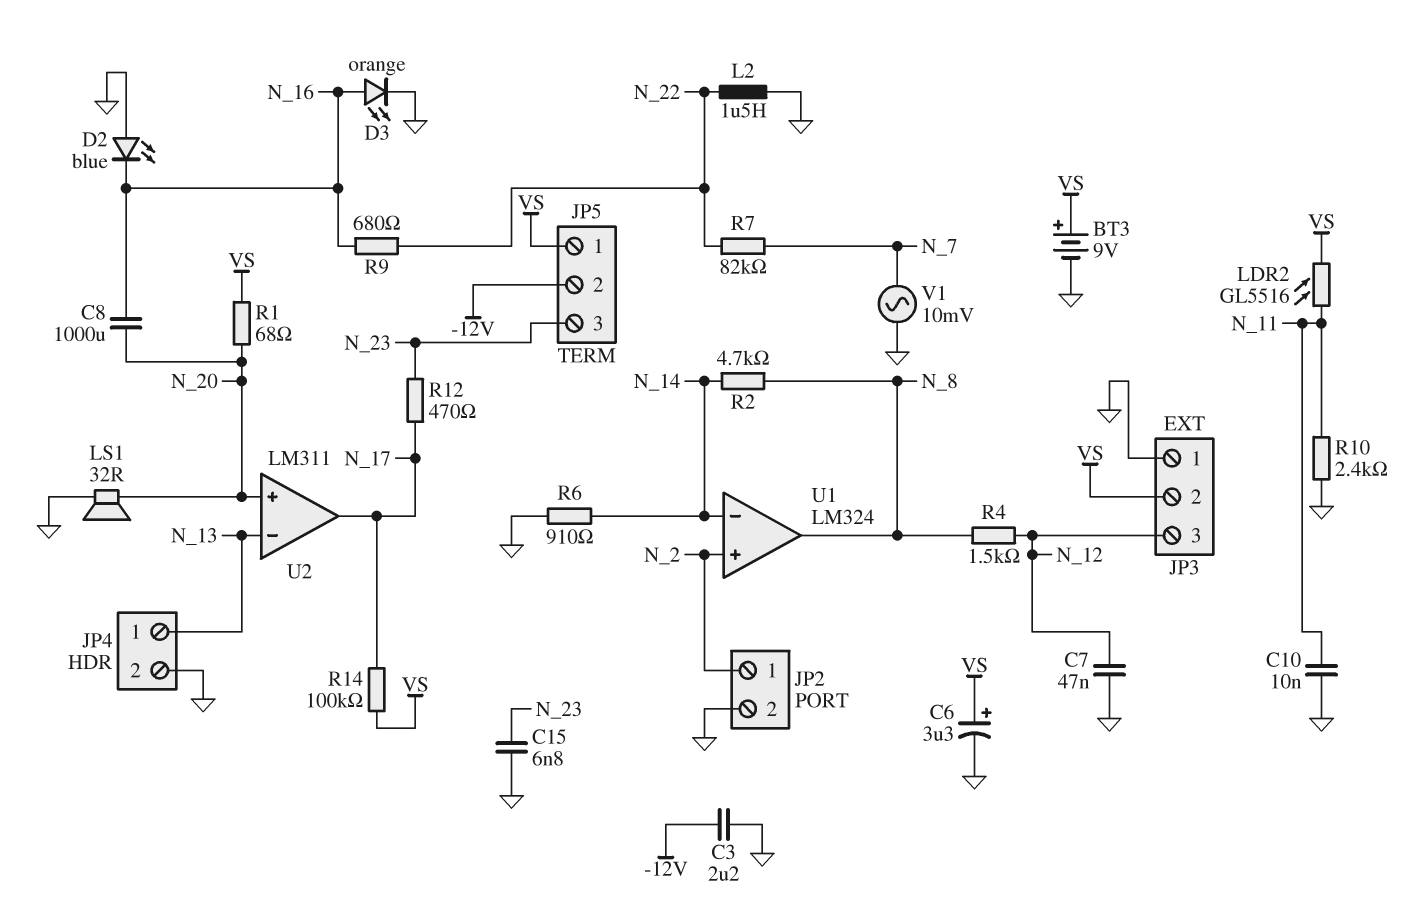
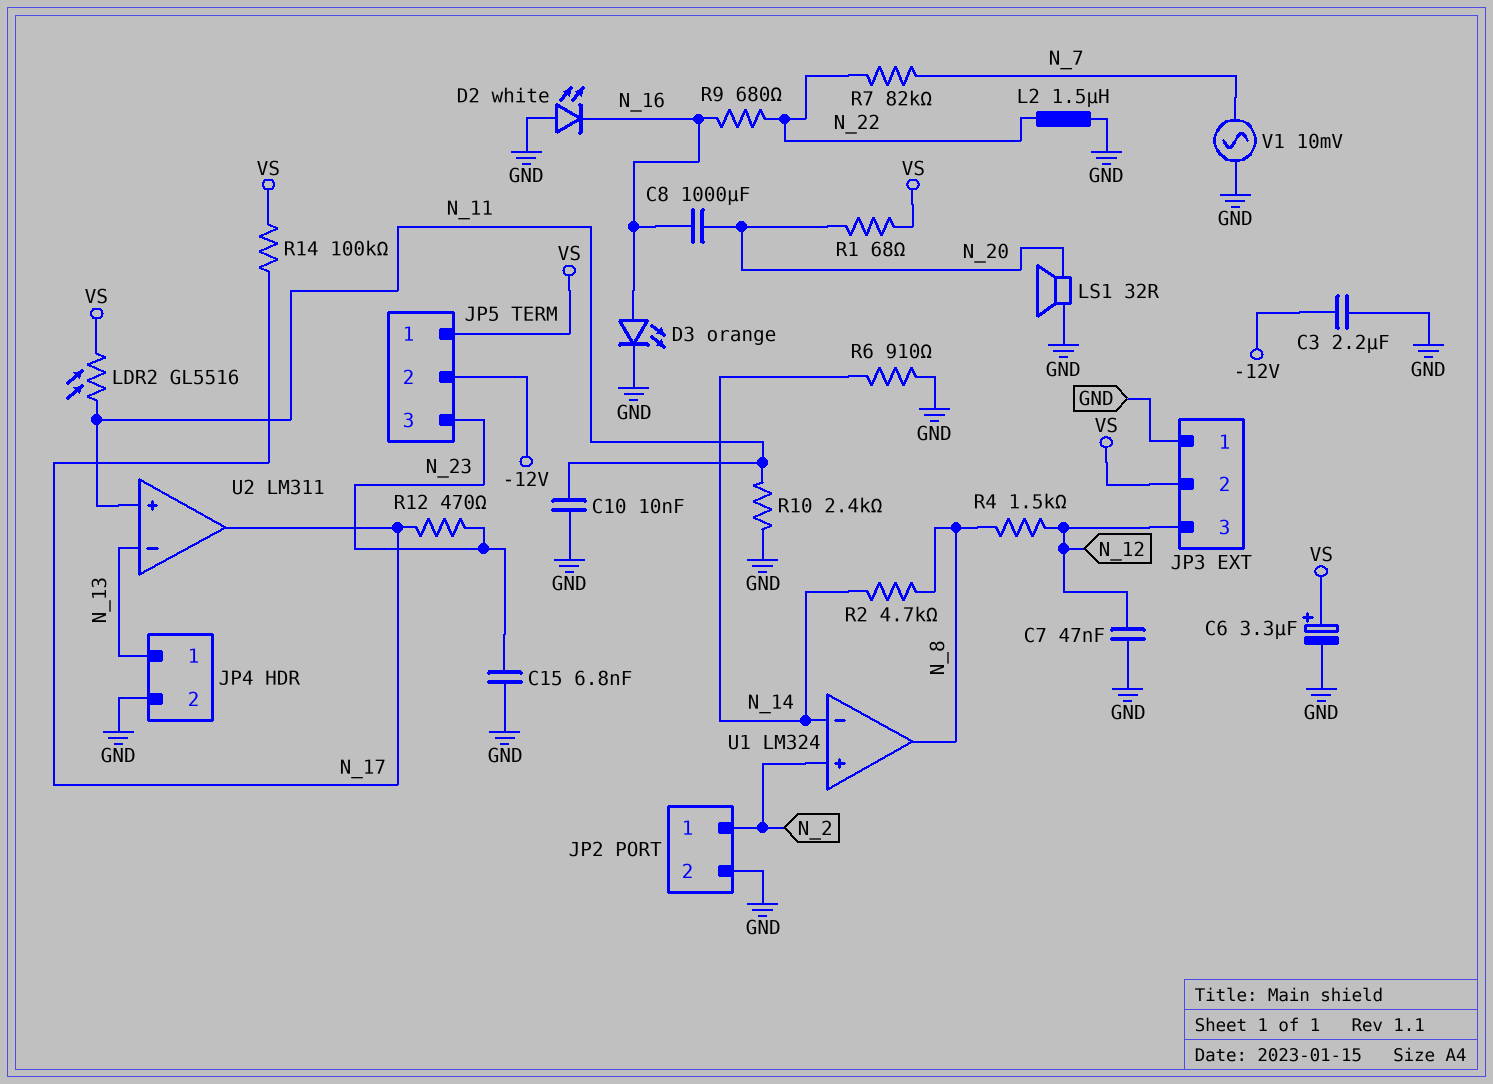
BT3: 9V (plus VS, minus GND) -> none
D2: LED blue (A GND, K N_16) -> LED white (A GND, K N_16)
U2 pin in+: N_20 -> N_11

